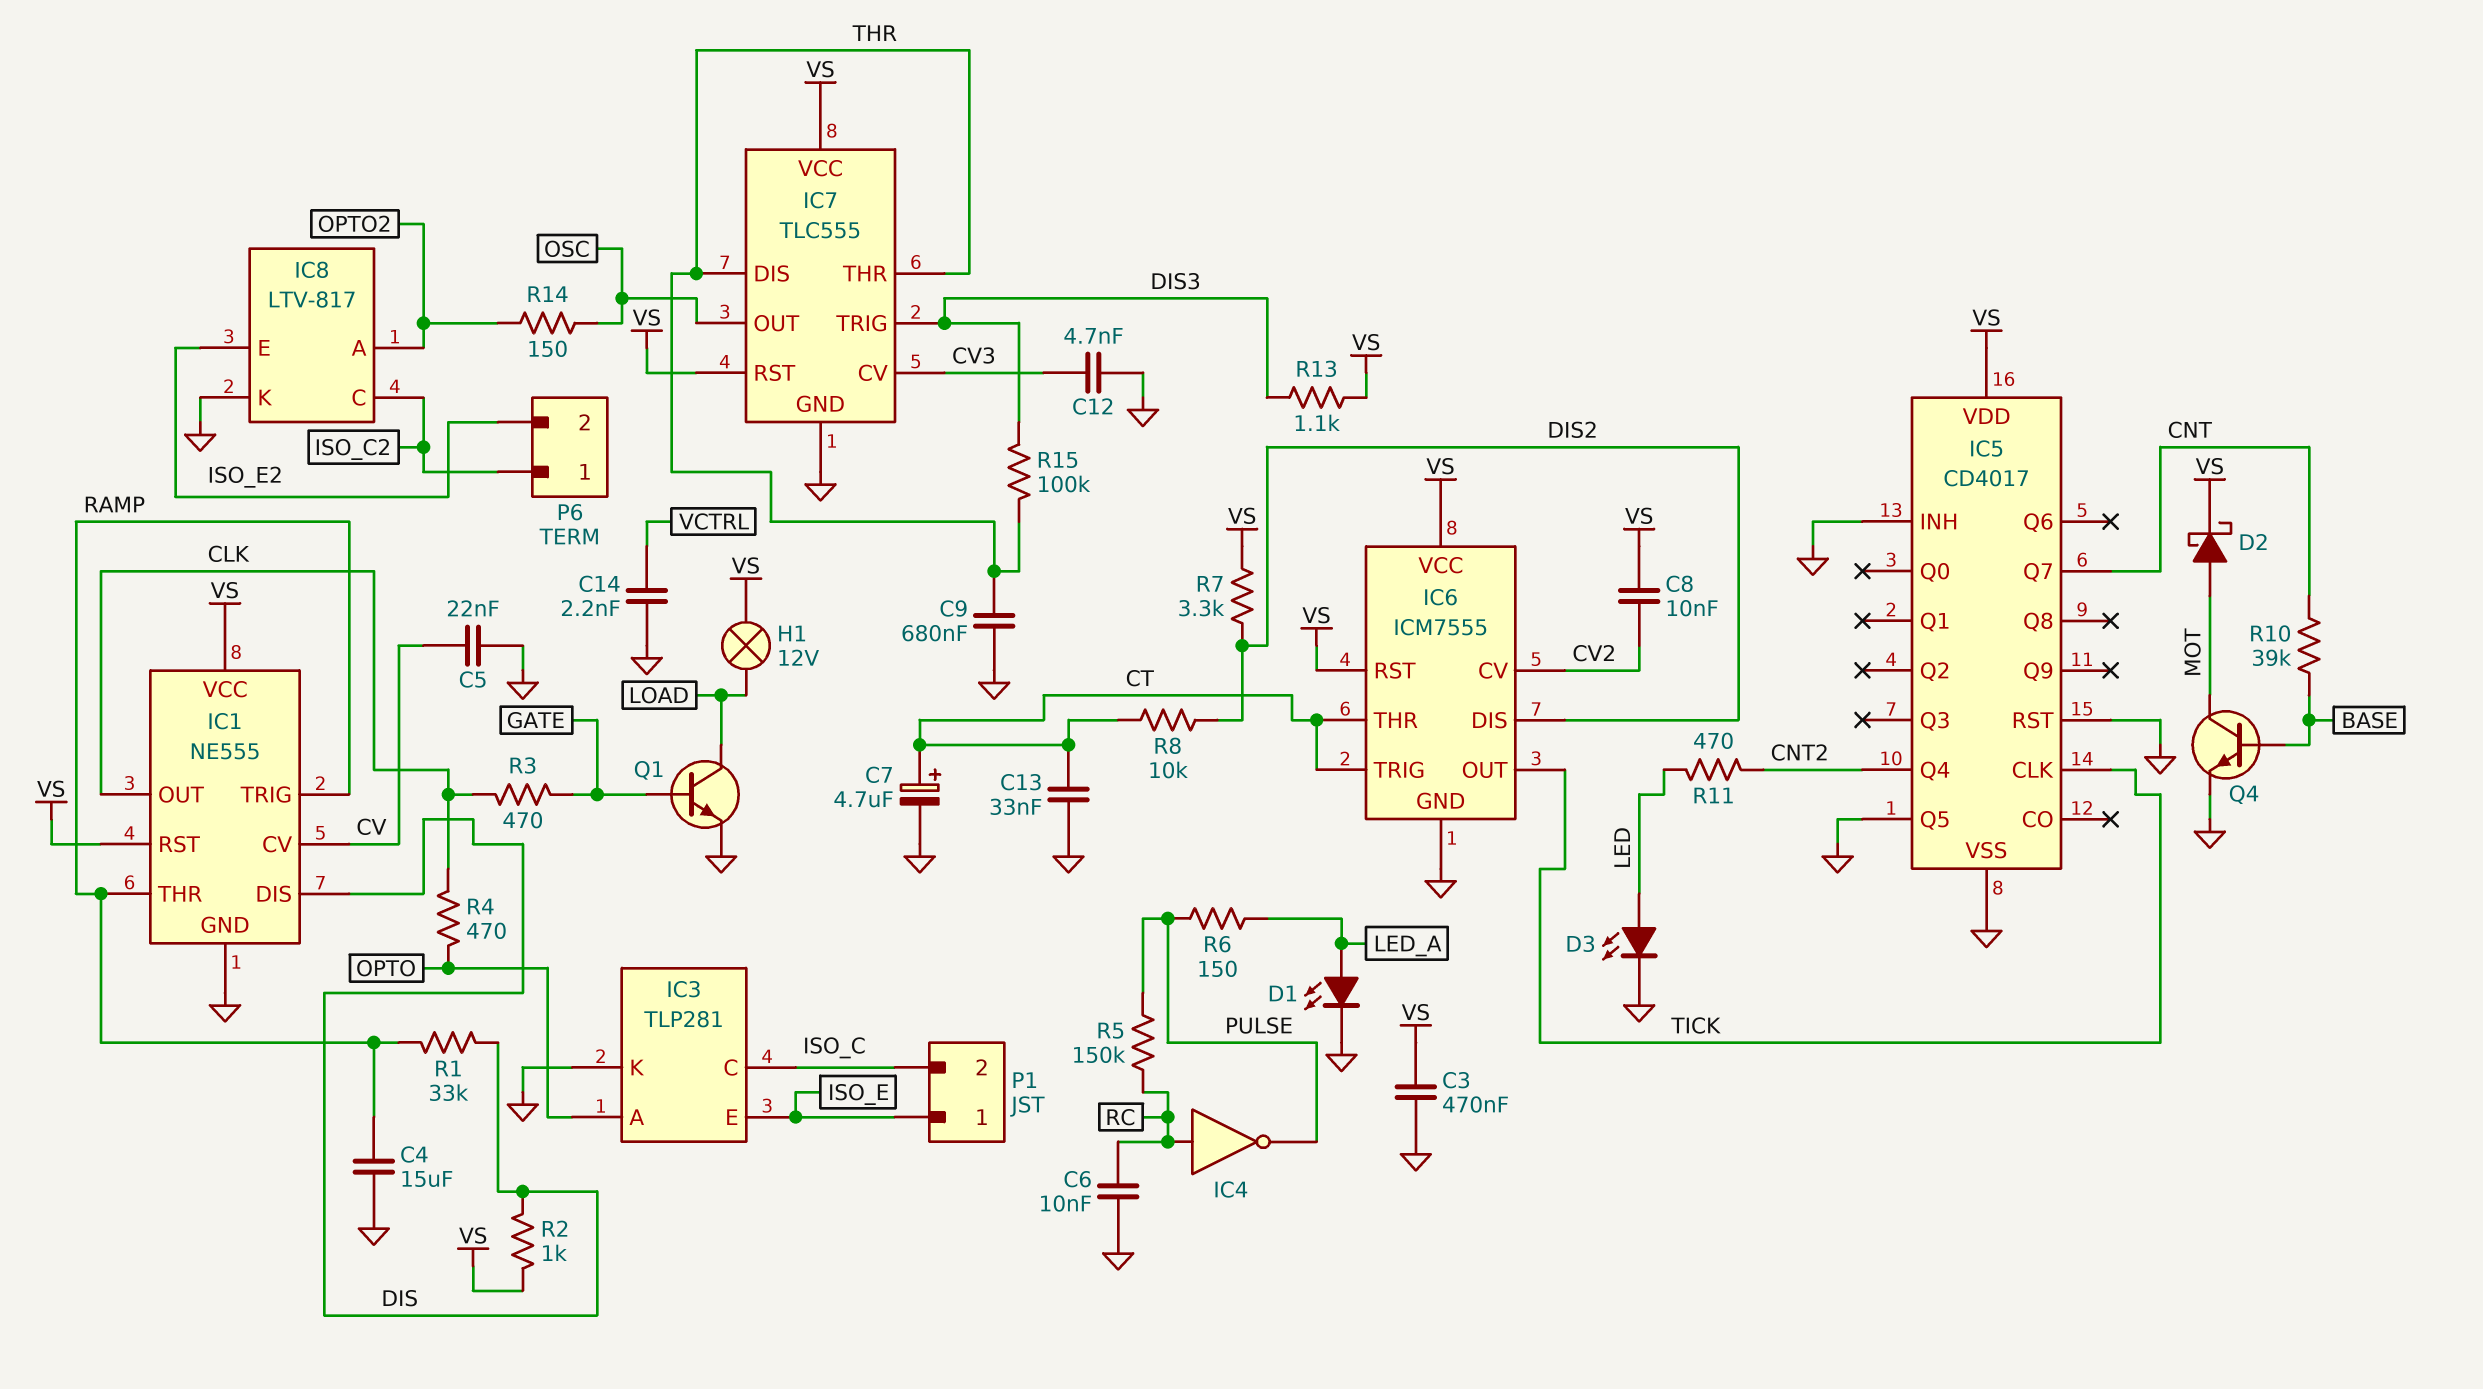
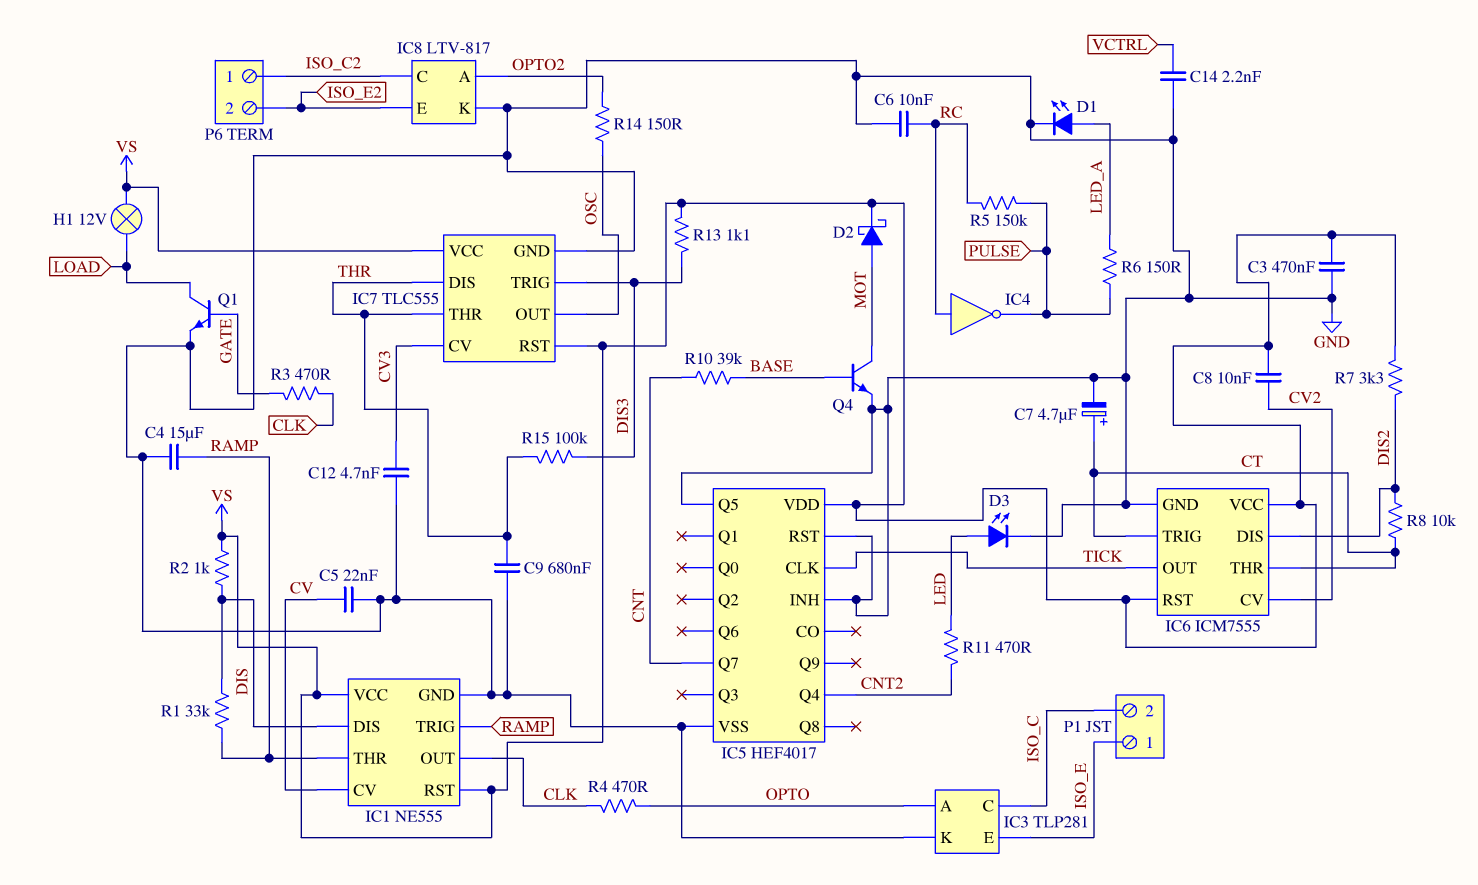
C13: 33nF (CT, GND) -> none
IC5: CD4017 -> HEF4017

